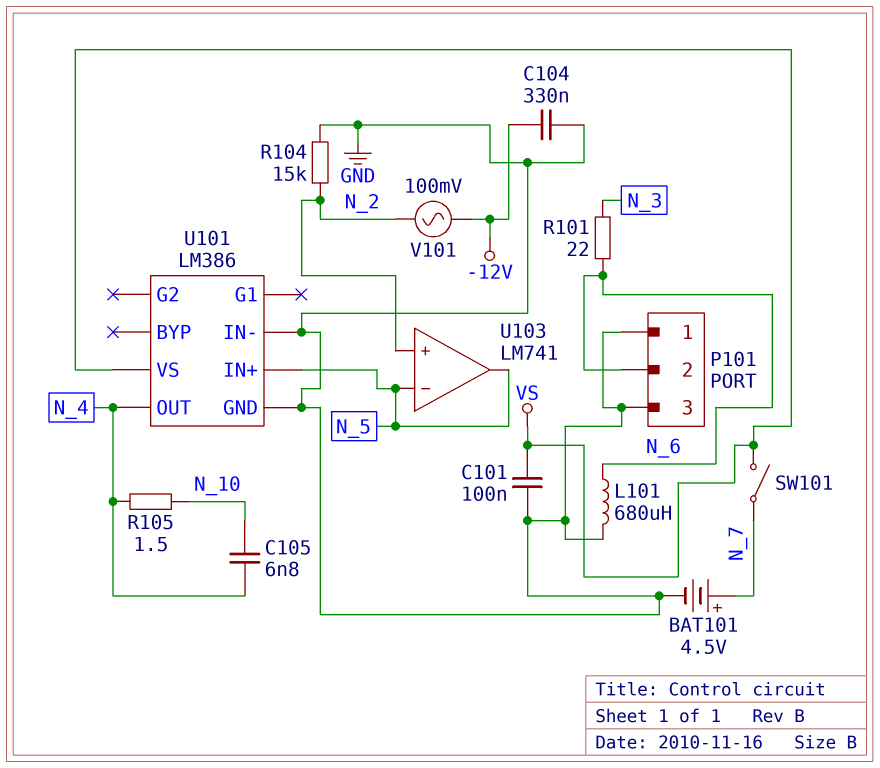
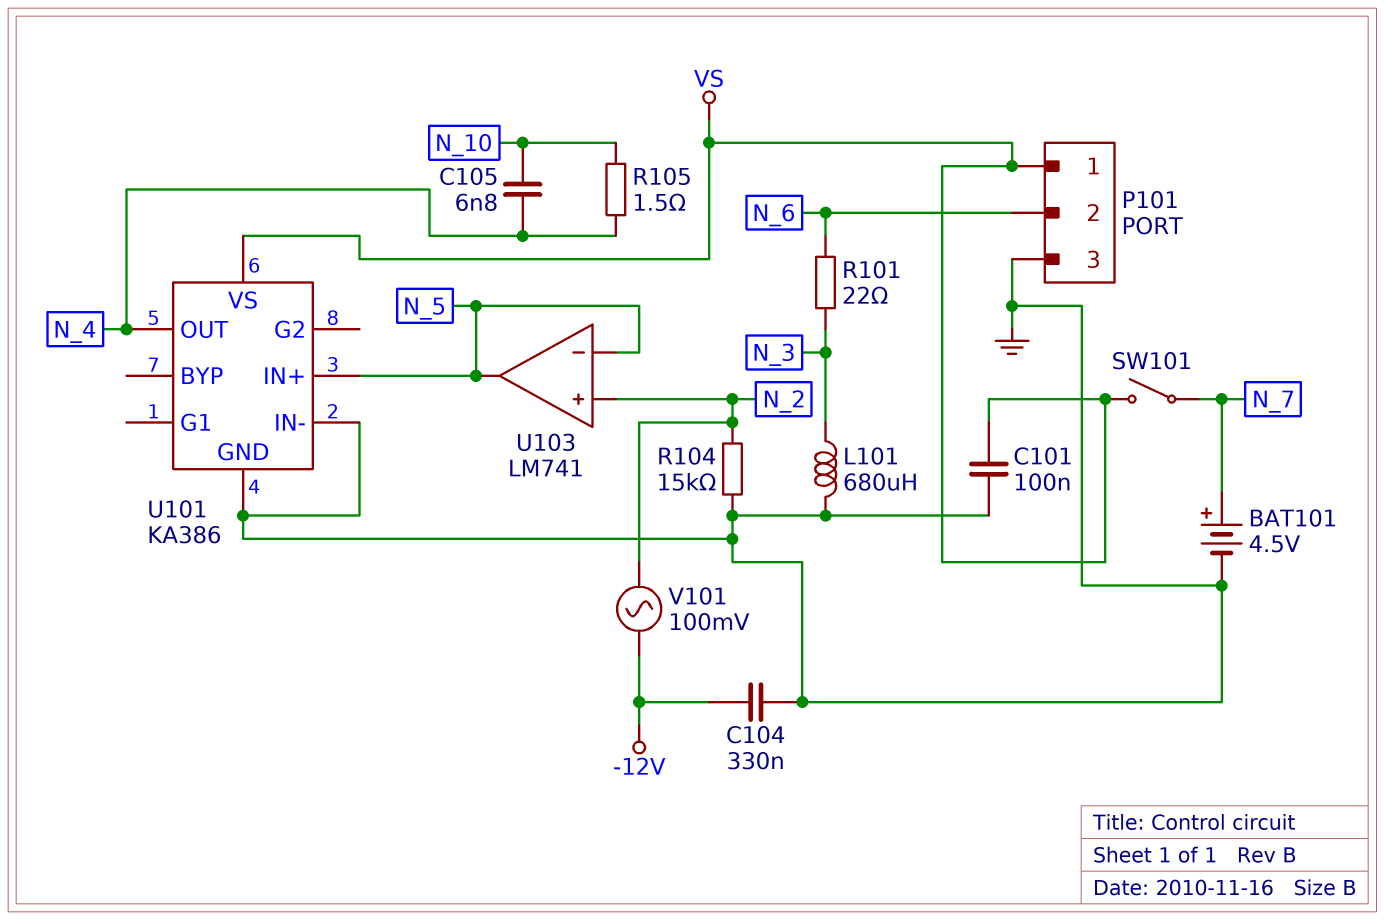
L101: 680uH (GND, N_6) -> 680uH (GND, N_3)
P101 pin 1: GND -> VS
U101: LM386 -> KA386

